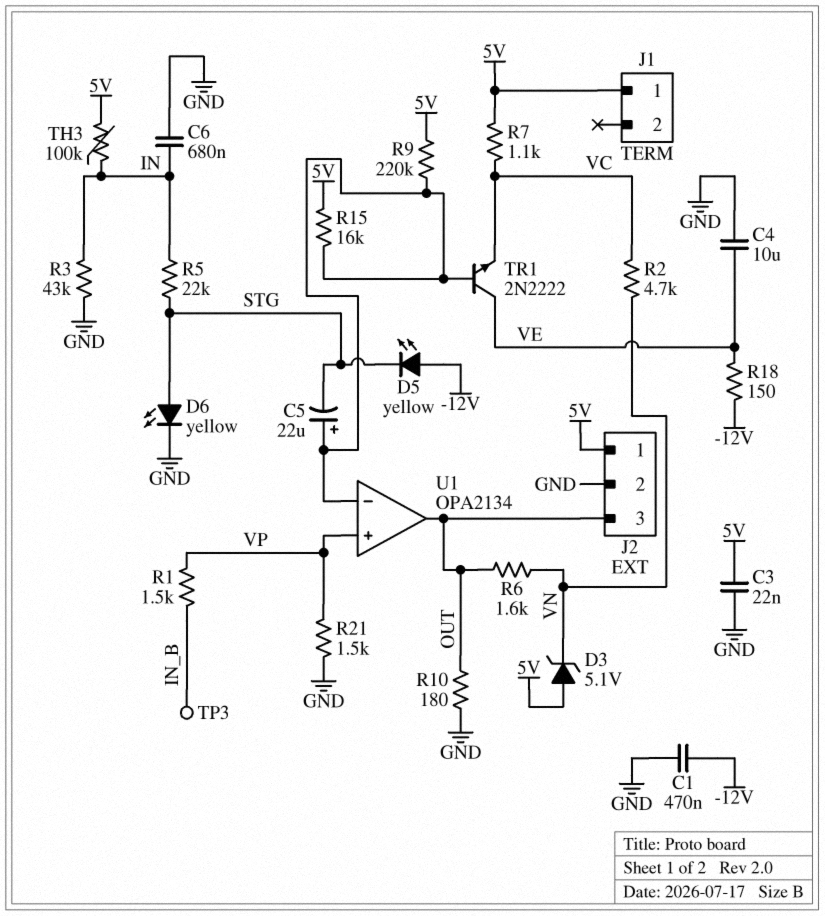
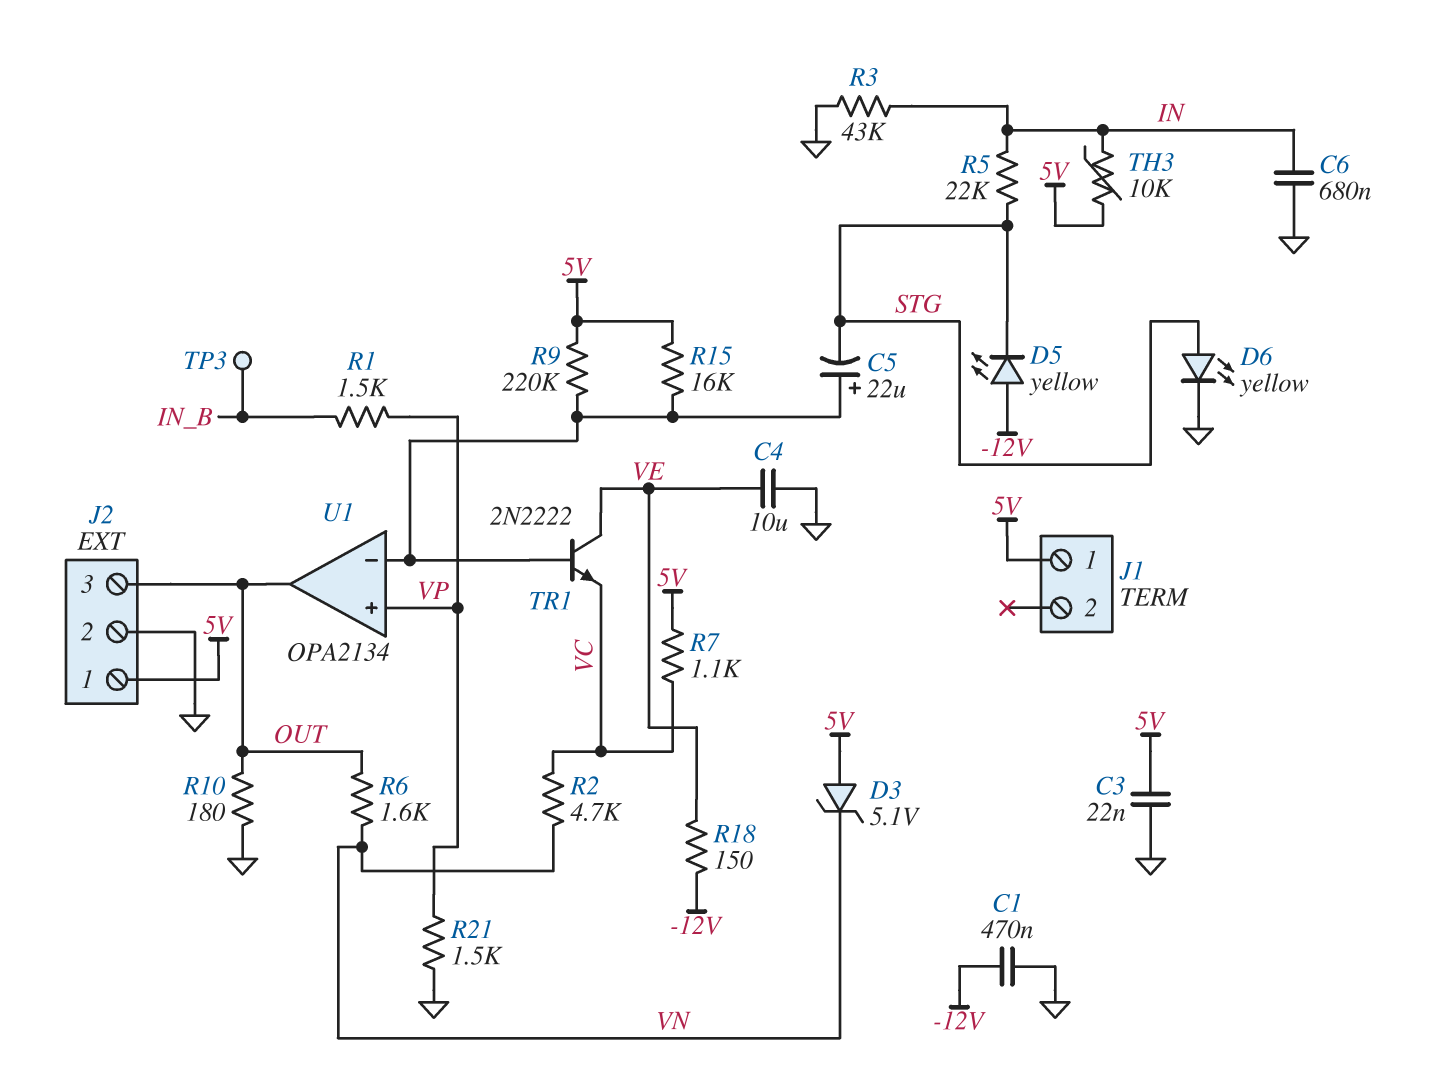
TH3: 100k (5V, IN) -> 10k (5V, IN)

